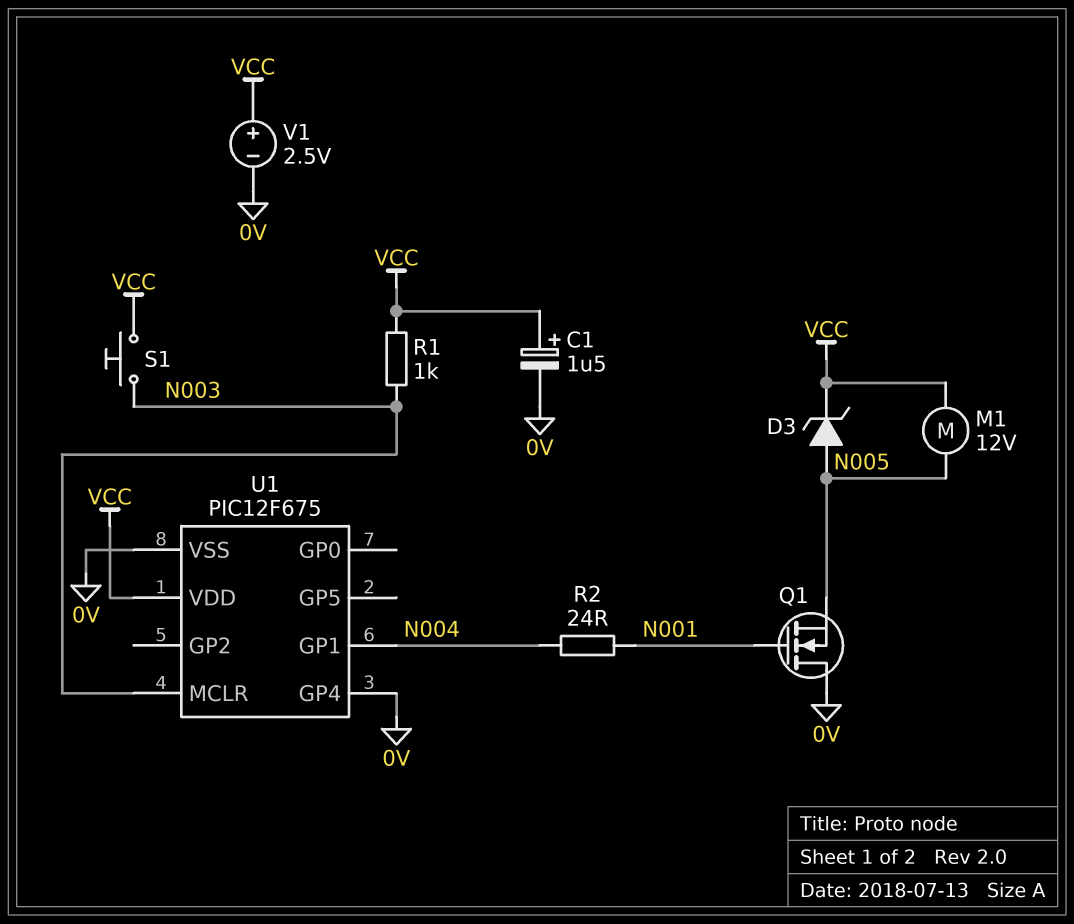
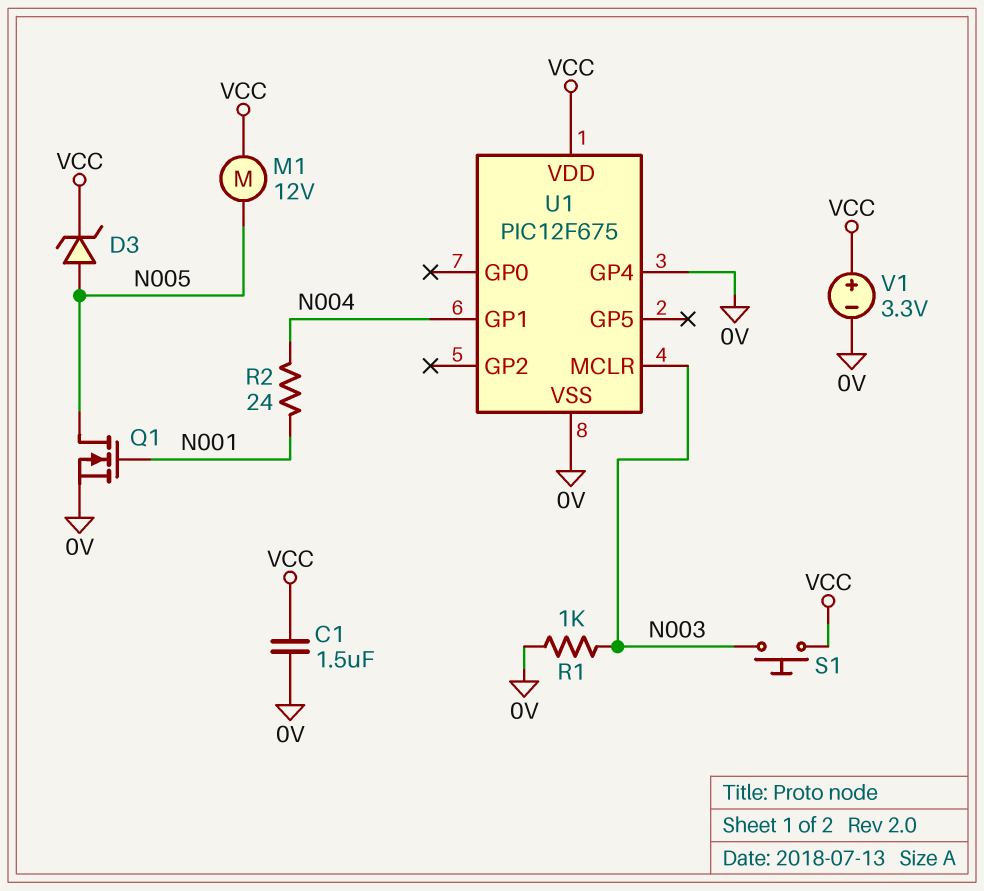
C1: 1.5uF (plus VCC, minus 0V) -> 1.5uF (0V, VCC)
Q1: NMOS (G N001, D 0V, S N005) -> NMOS (G N001, D N005, S 0V)
R1: 1k (N003, VCC) -> 1k (0V, N003)
V1: 2.5V (plus VCC, minus 0V) -> 3.3V (plus VCC, minus 0V)

